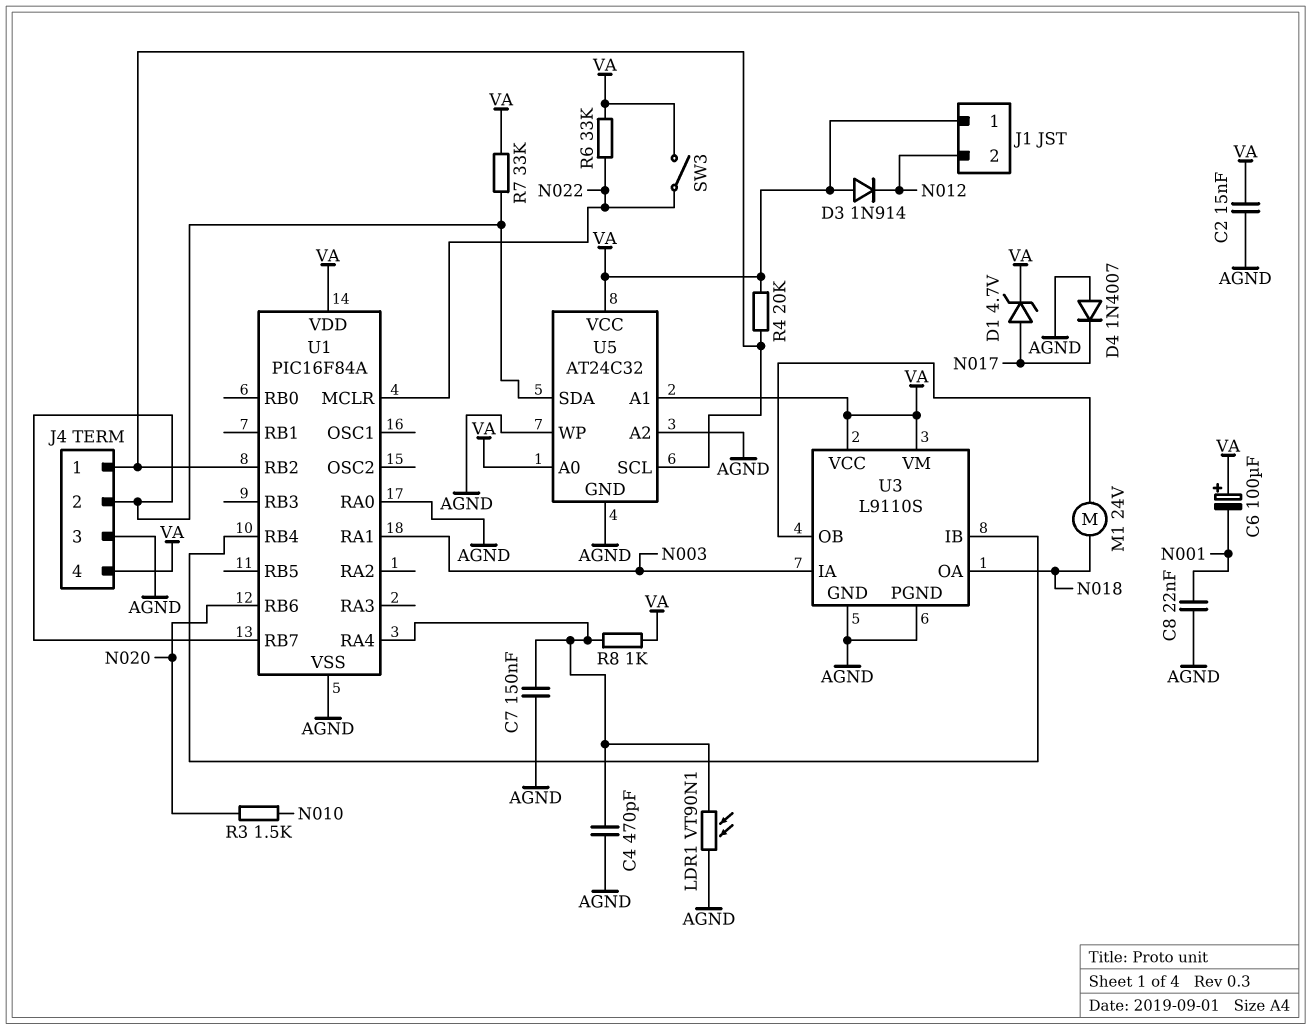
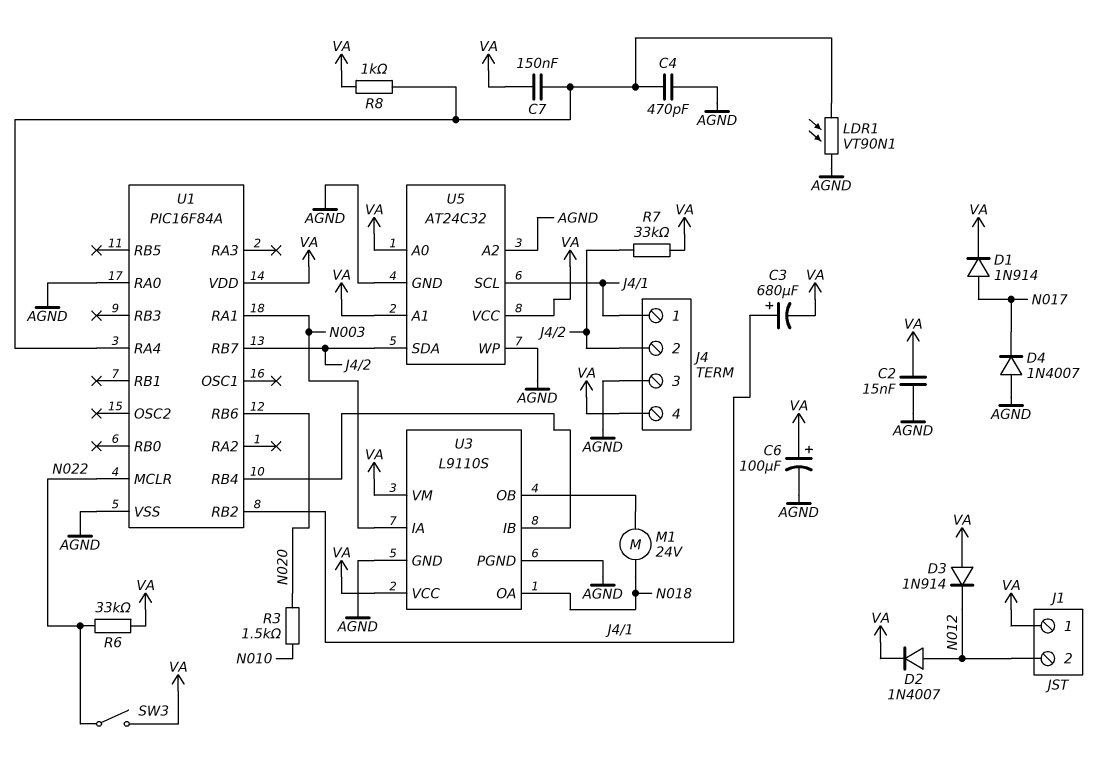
C3: none -> 680uF (plus J4/1, minus VA)
C6: 100uF (plus VA, minus N001) -> 100uF (plus VA, minus AGND)
C7: 150nF (AGND, U1/RA4) -> 150nF (U1/RA4, VA)
C8: 22nF (AGND, N001) -> none
D1: zener 4.7V (A N017, K VA) -> diode 1N914 (A N017, K VA)
D2: none -> diode 1N4007 (A N012, K VA)
R4: 20k (J4/1, VA) -> none

